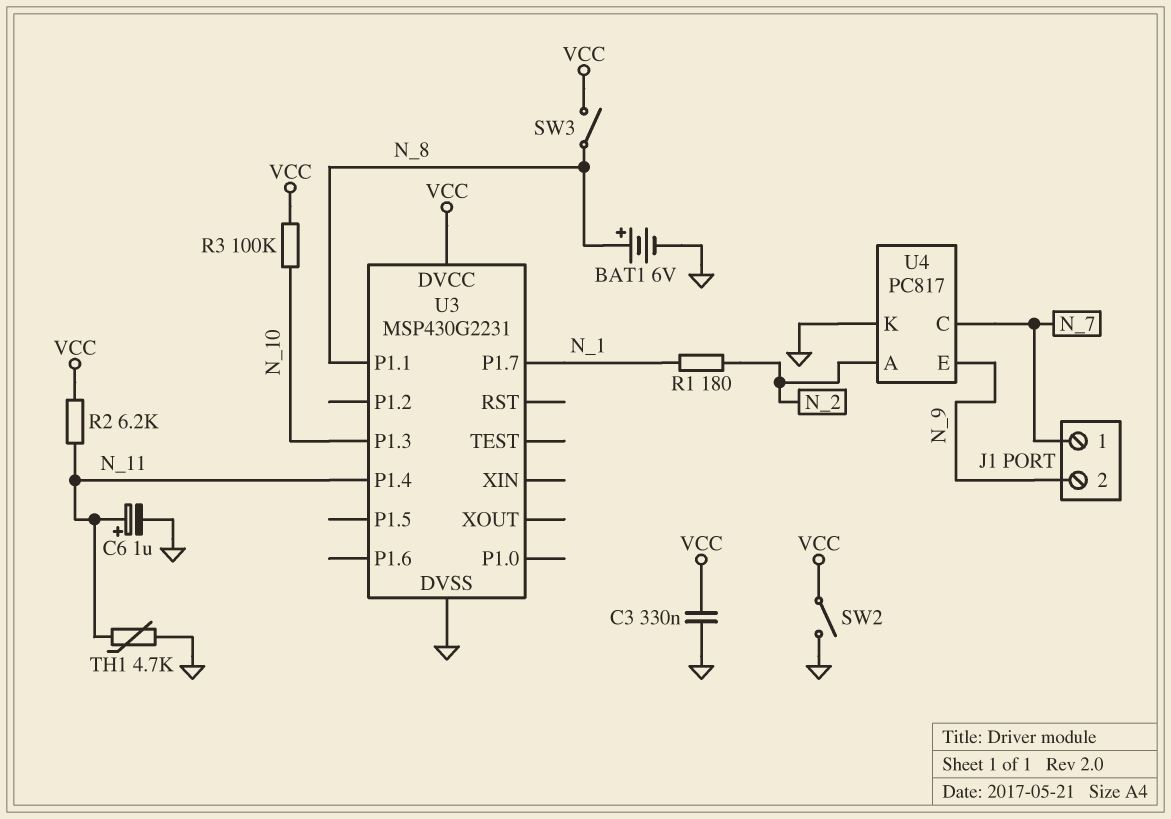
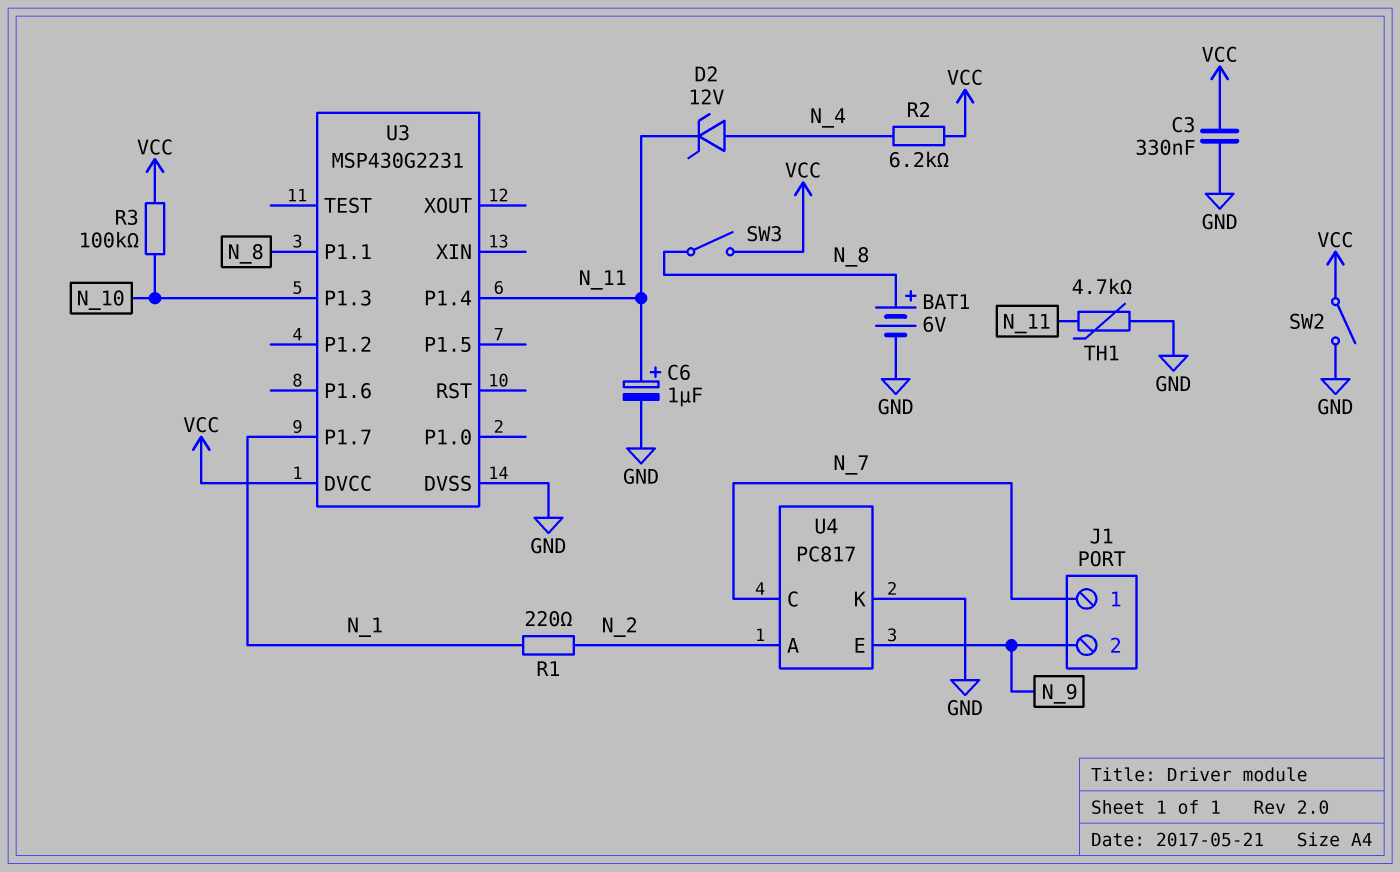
D2: none -> zener 12V (A N_4, K N_11)
R1: 180 (N_1, N_2) -> 220 (N_1, N_2)
R2: 6.2k (N_11, VCC) -> 6.2k (N_4, VCC)

